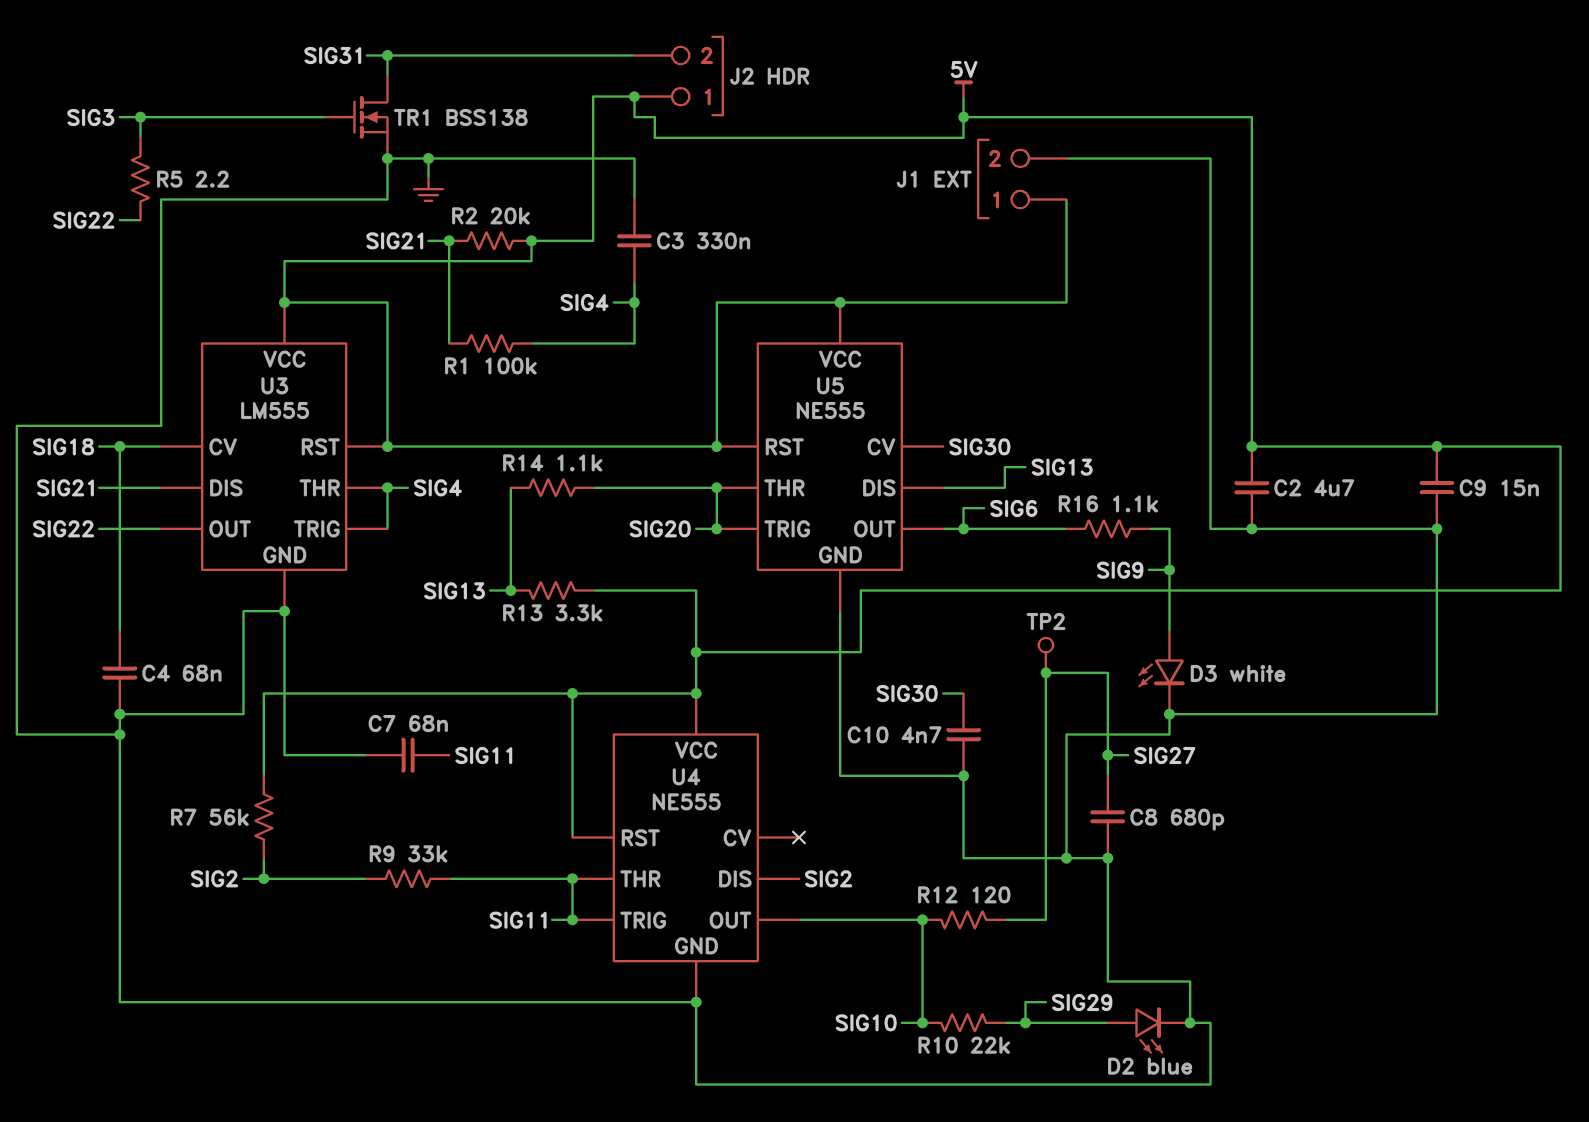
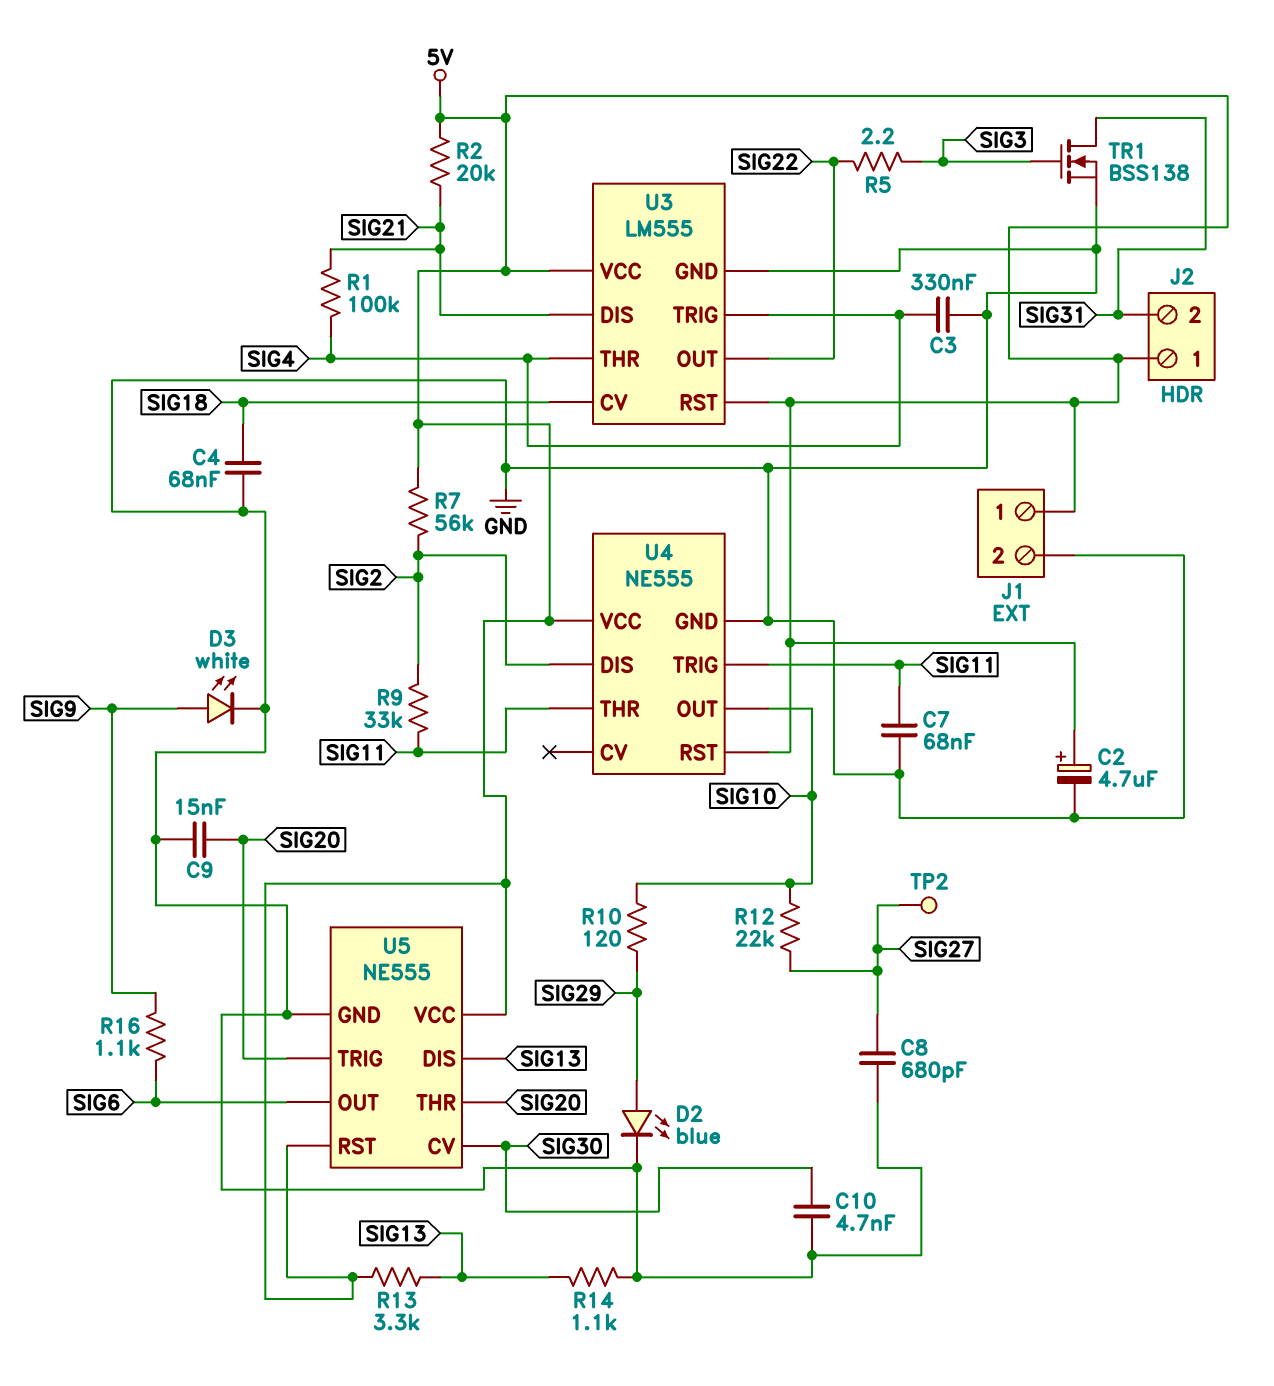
C2: 4.7uF (5V, GND) -> 4.7uF (plus 5V, minus GND)
C9: 15nF (5V, GND) -> 15nF (GND, SIG20)
R10: 22k (SIG10, SIG29) -> 120 (SIG10, SIG29)
R12: 120 (SIG10, SIG27) -> 22k (SIG10, SIG27)
R14: 1.1k (SIG13, SIG20) -> 1.1k (GND, SIG13)

